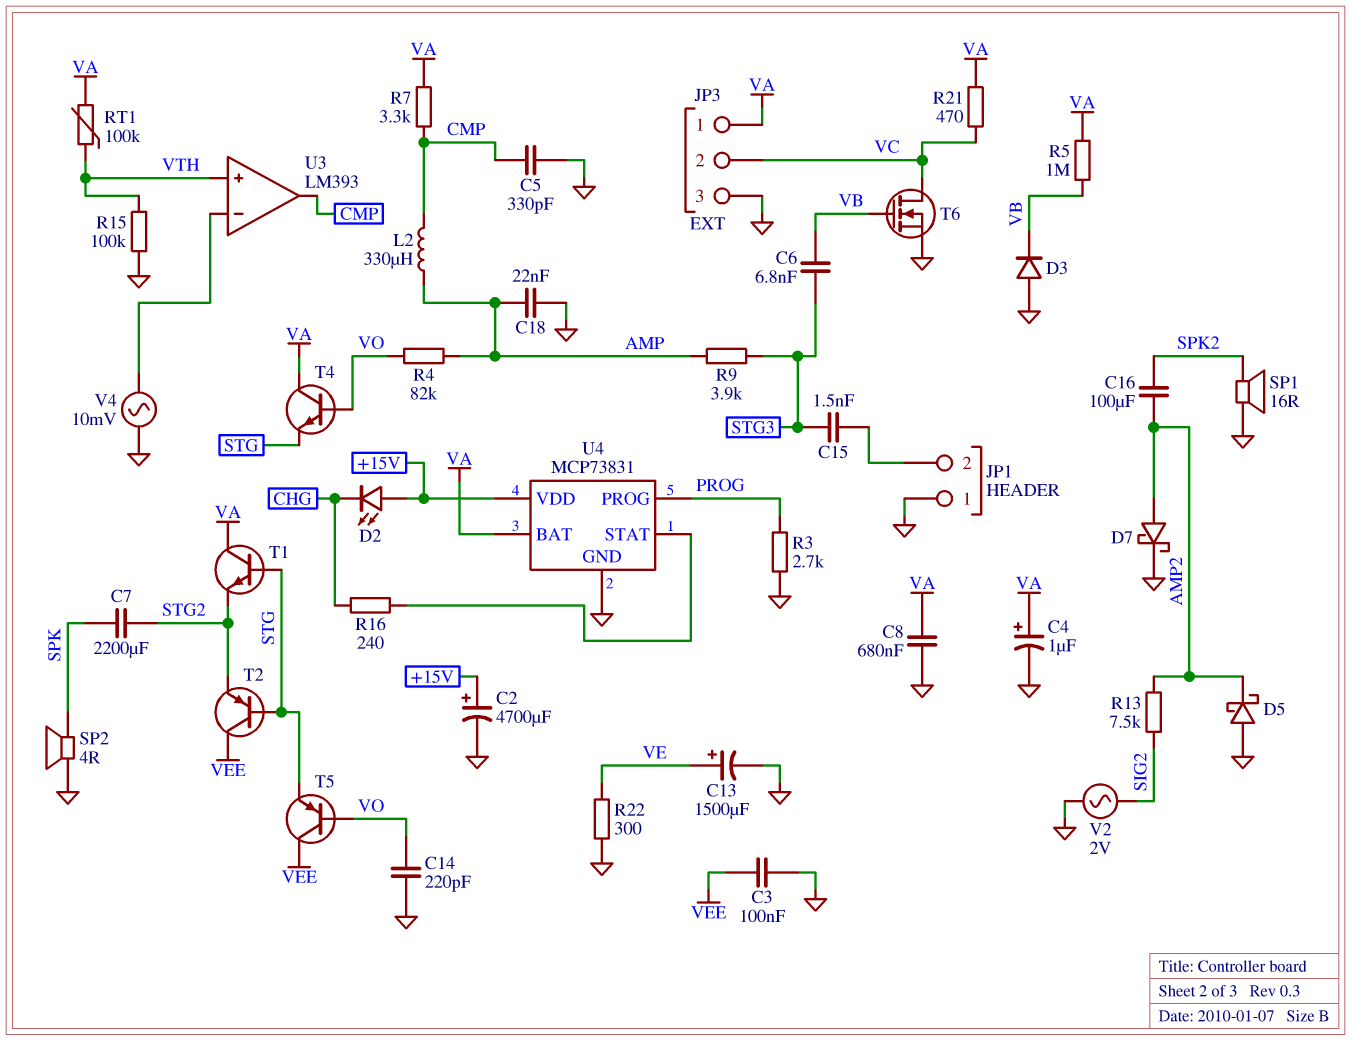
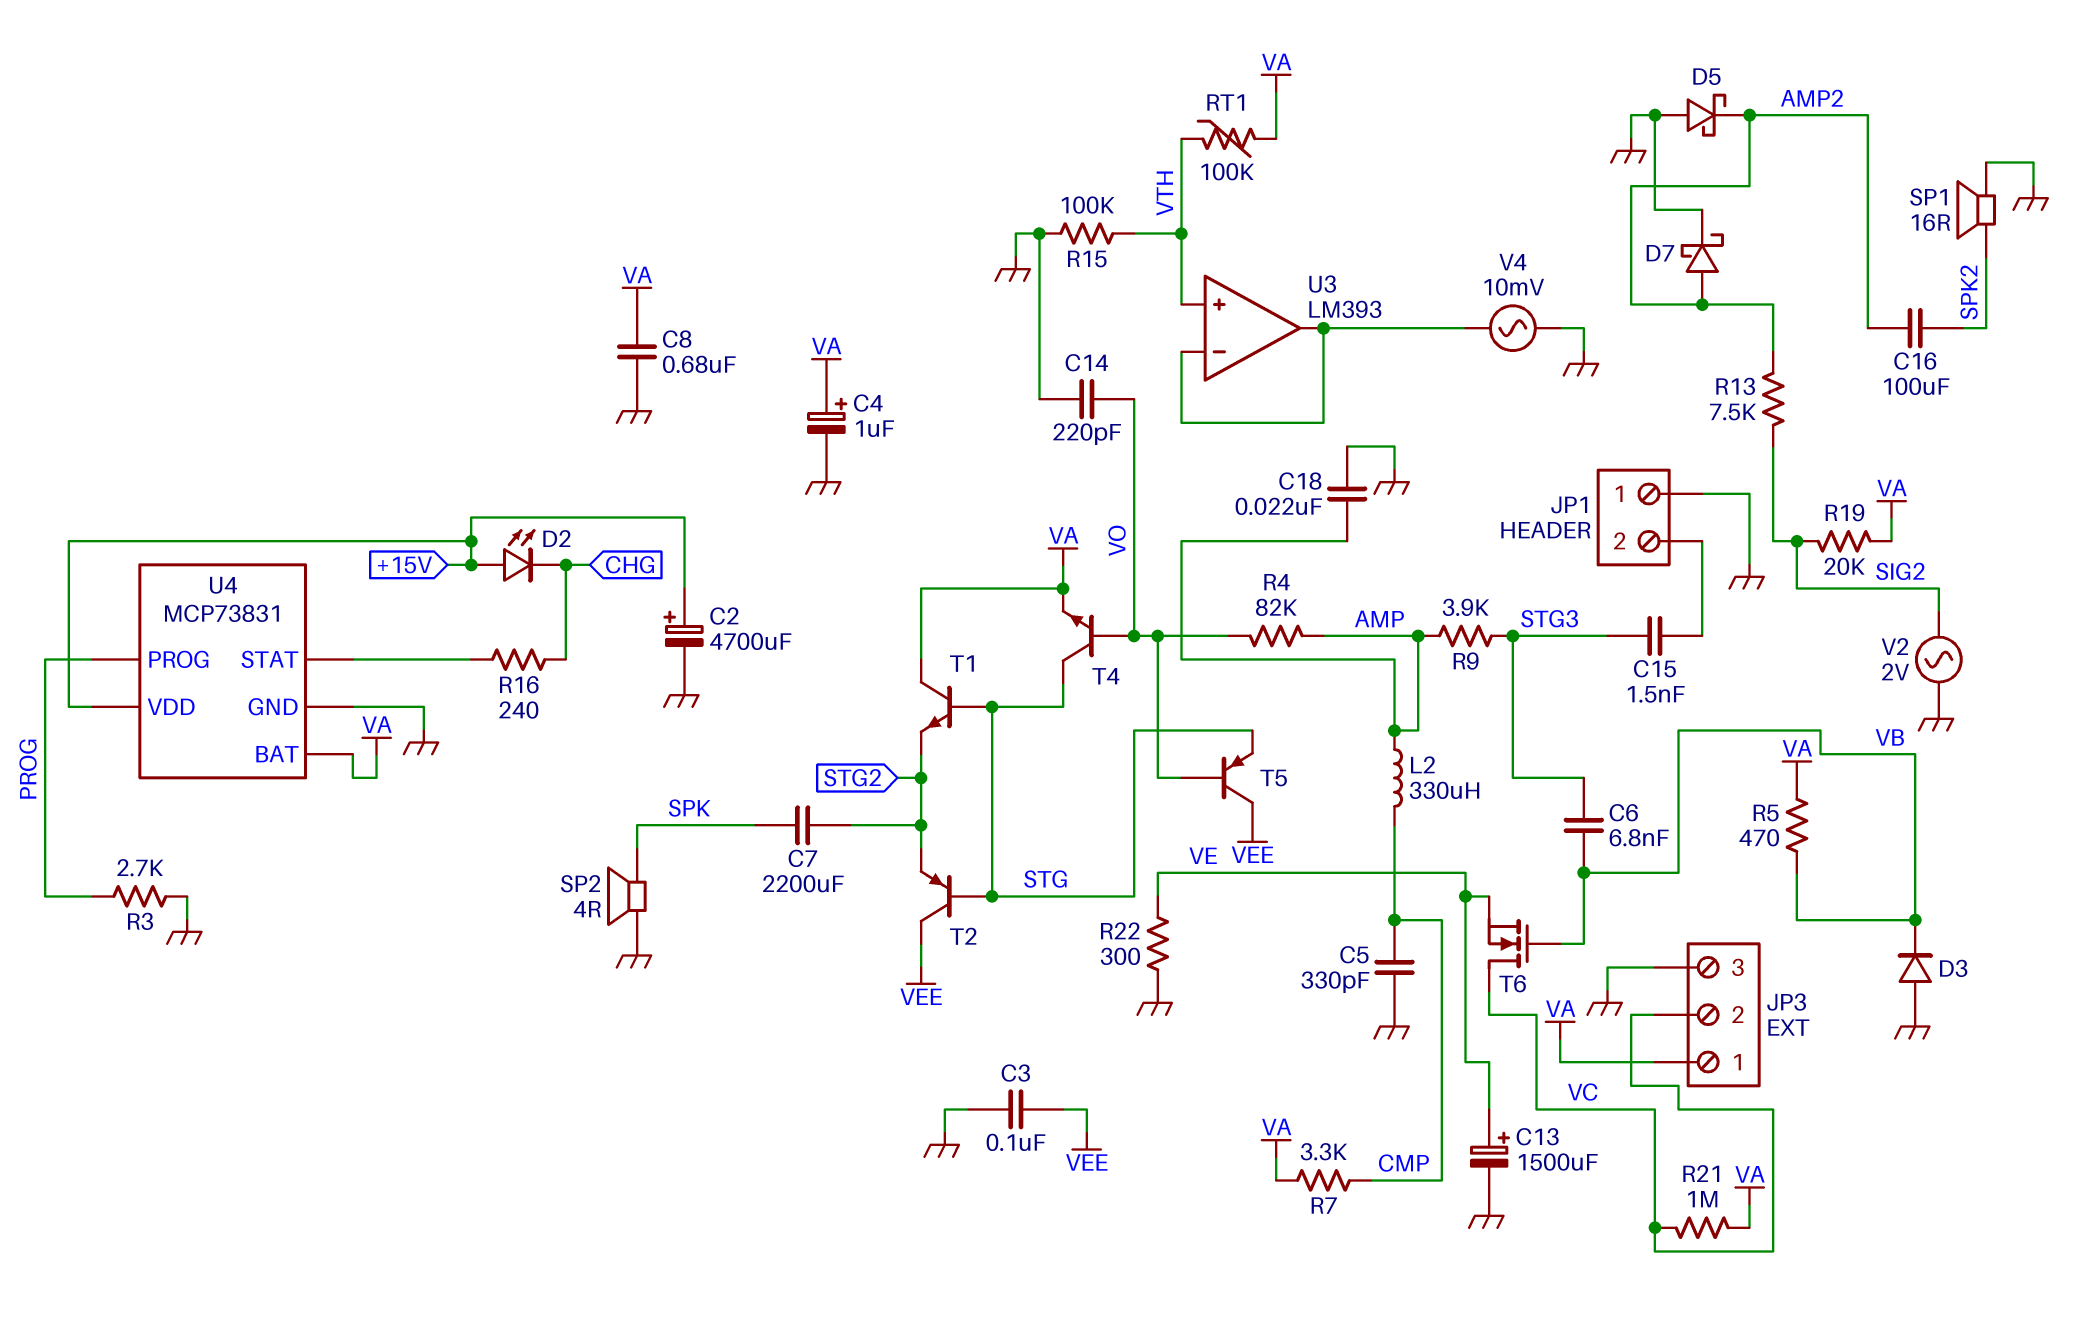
R5: 1M (VA, VB) -> 470 (VA, VB)
R19: none -> 20k (SIG2, VA)
R21: 470 (VA, VC) -> 1M (VA, VC)
T4: NPN (B VO, C VA, E STG) -> NPN (B VO, C STG, E VA)
T6: NMOS (G VB, D VC, S GND) -> NMOS (G VB, D VC, S VE)
U3 pin out: CMP -> U3/in-

